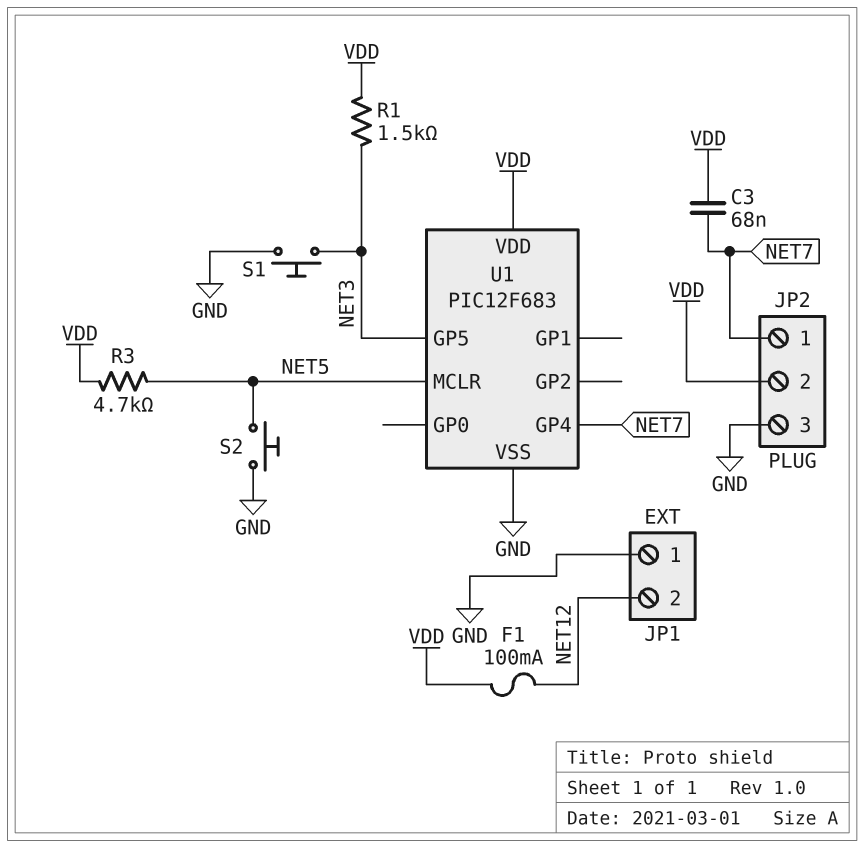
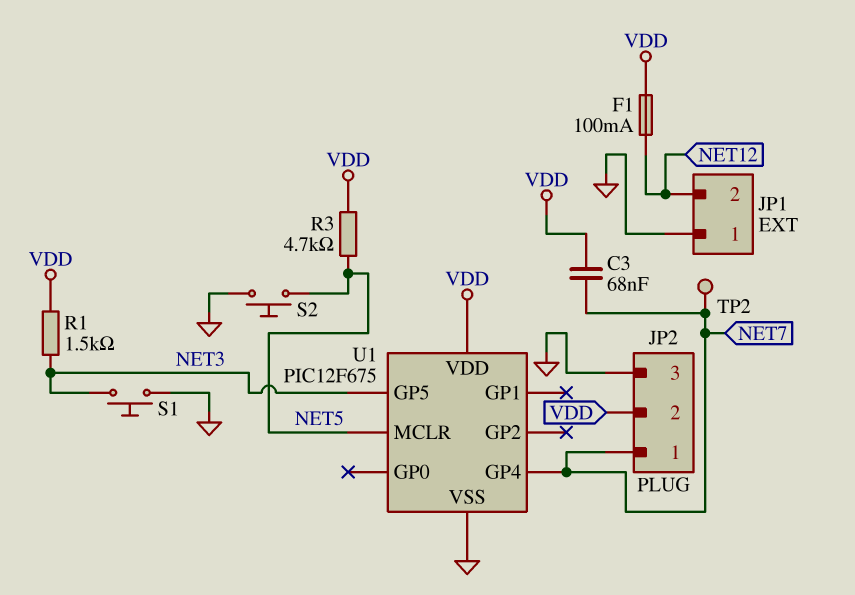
TP2: none -> test point (NET7)
U1: PIC12F683 -> PIC12F675

